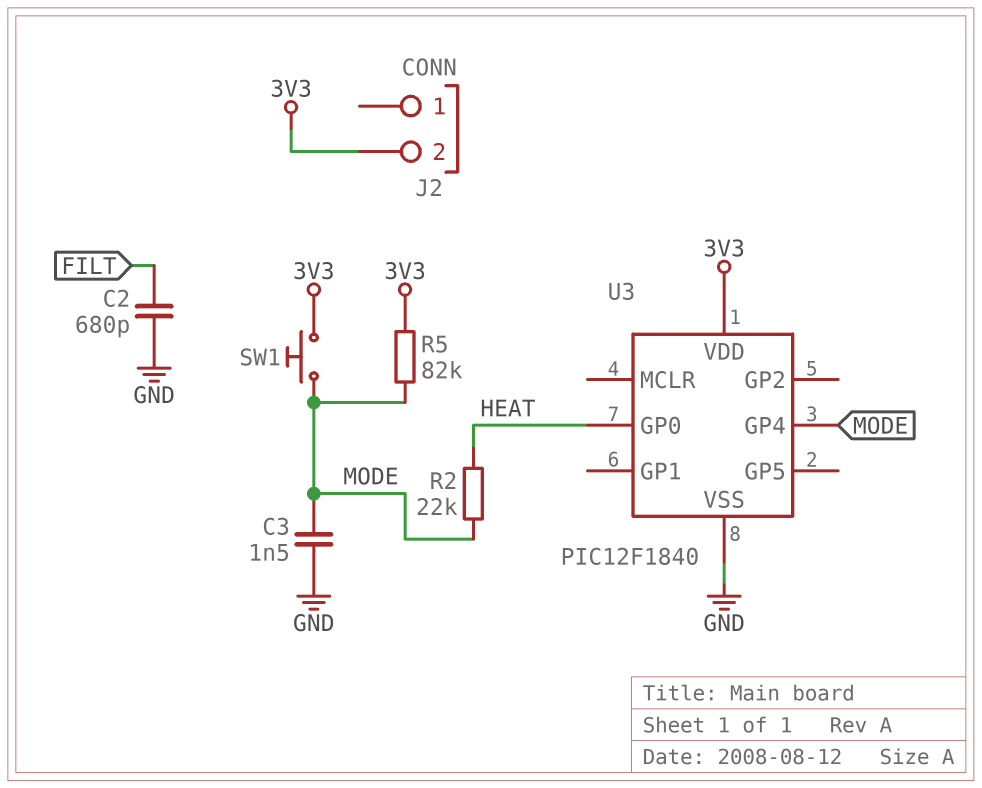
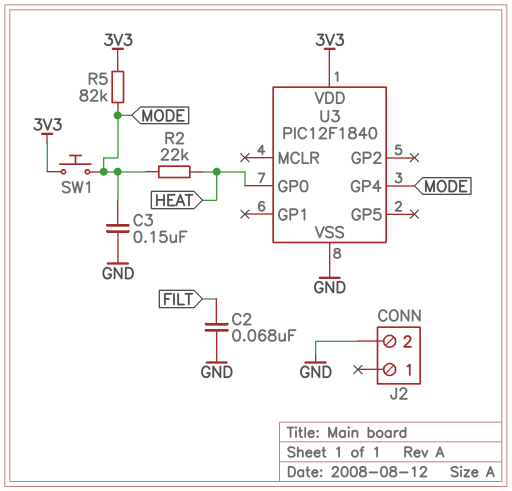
C2: 680pF (FILT, GND) -> 68nF (FILT, GND)
C3: 1.5nF (GND, MODE) -> 150nF (GND, MODE)
J2 pin 2: 3V3 -> GND

